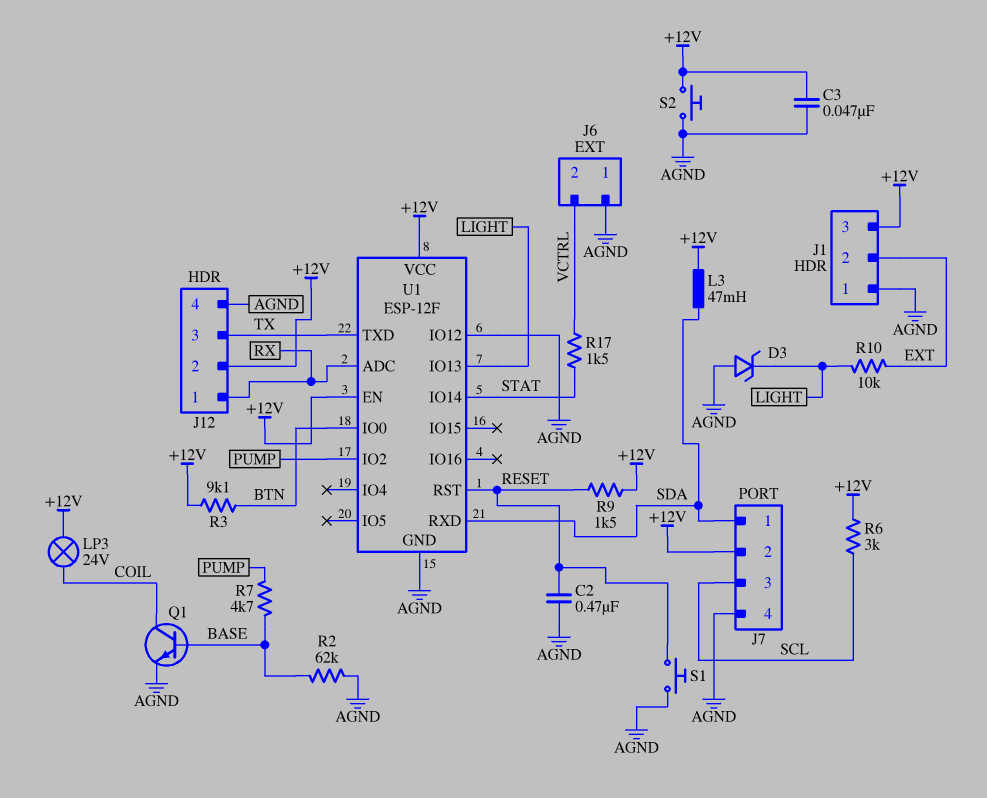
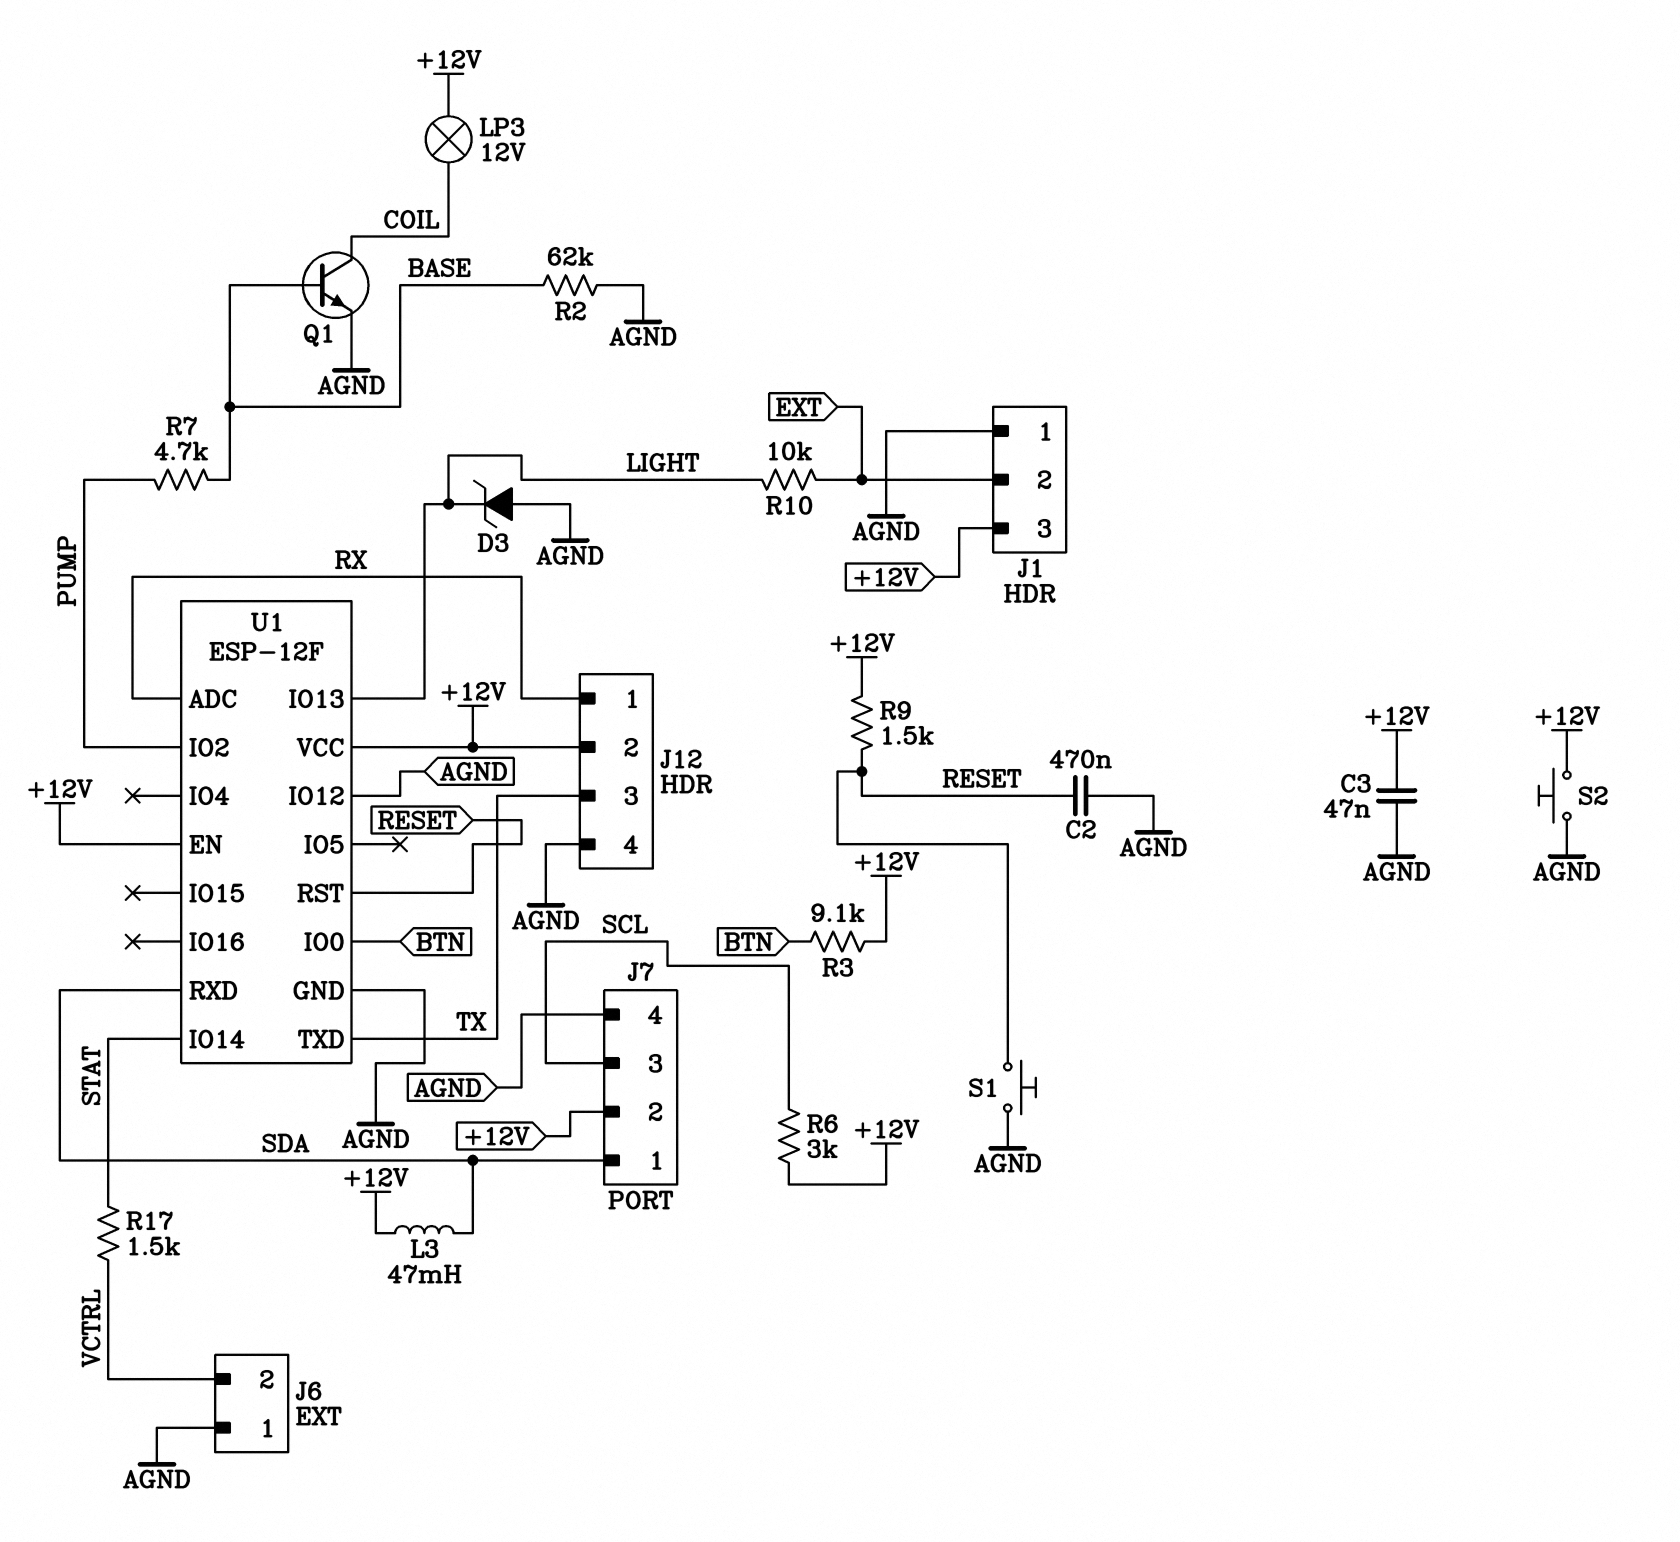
LP3: lamp 24V (+12V, COIL) -> lamp 12V (+12V, COIL)

